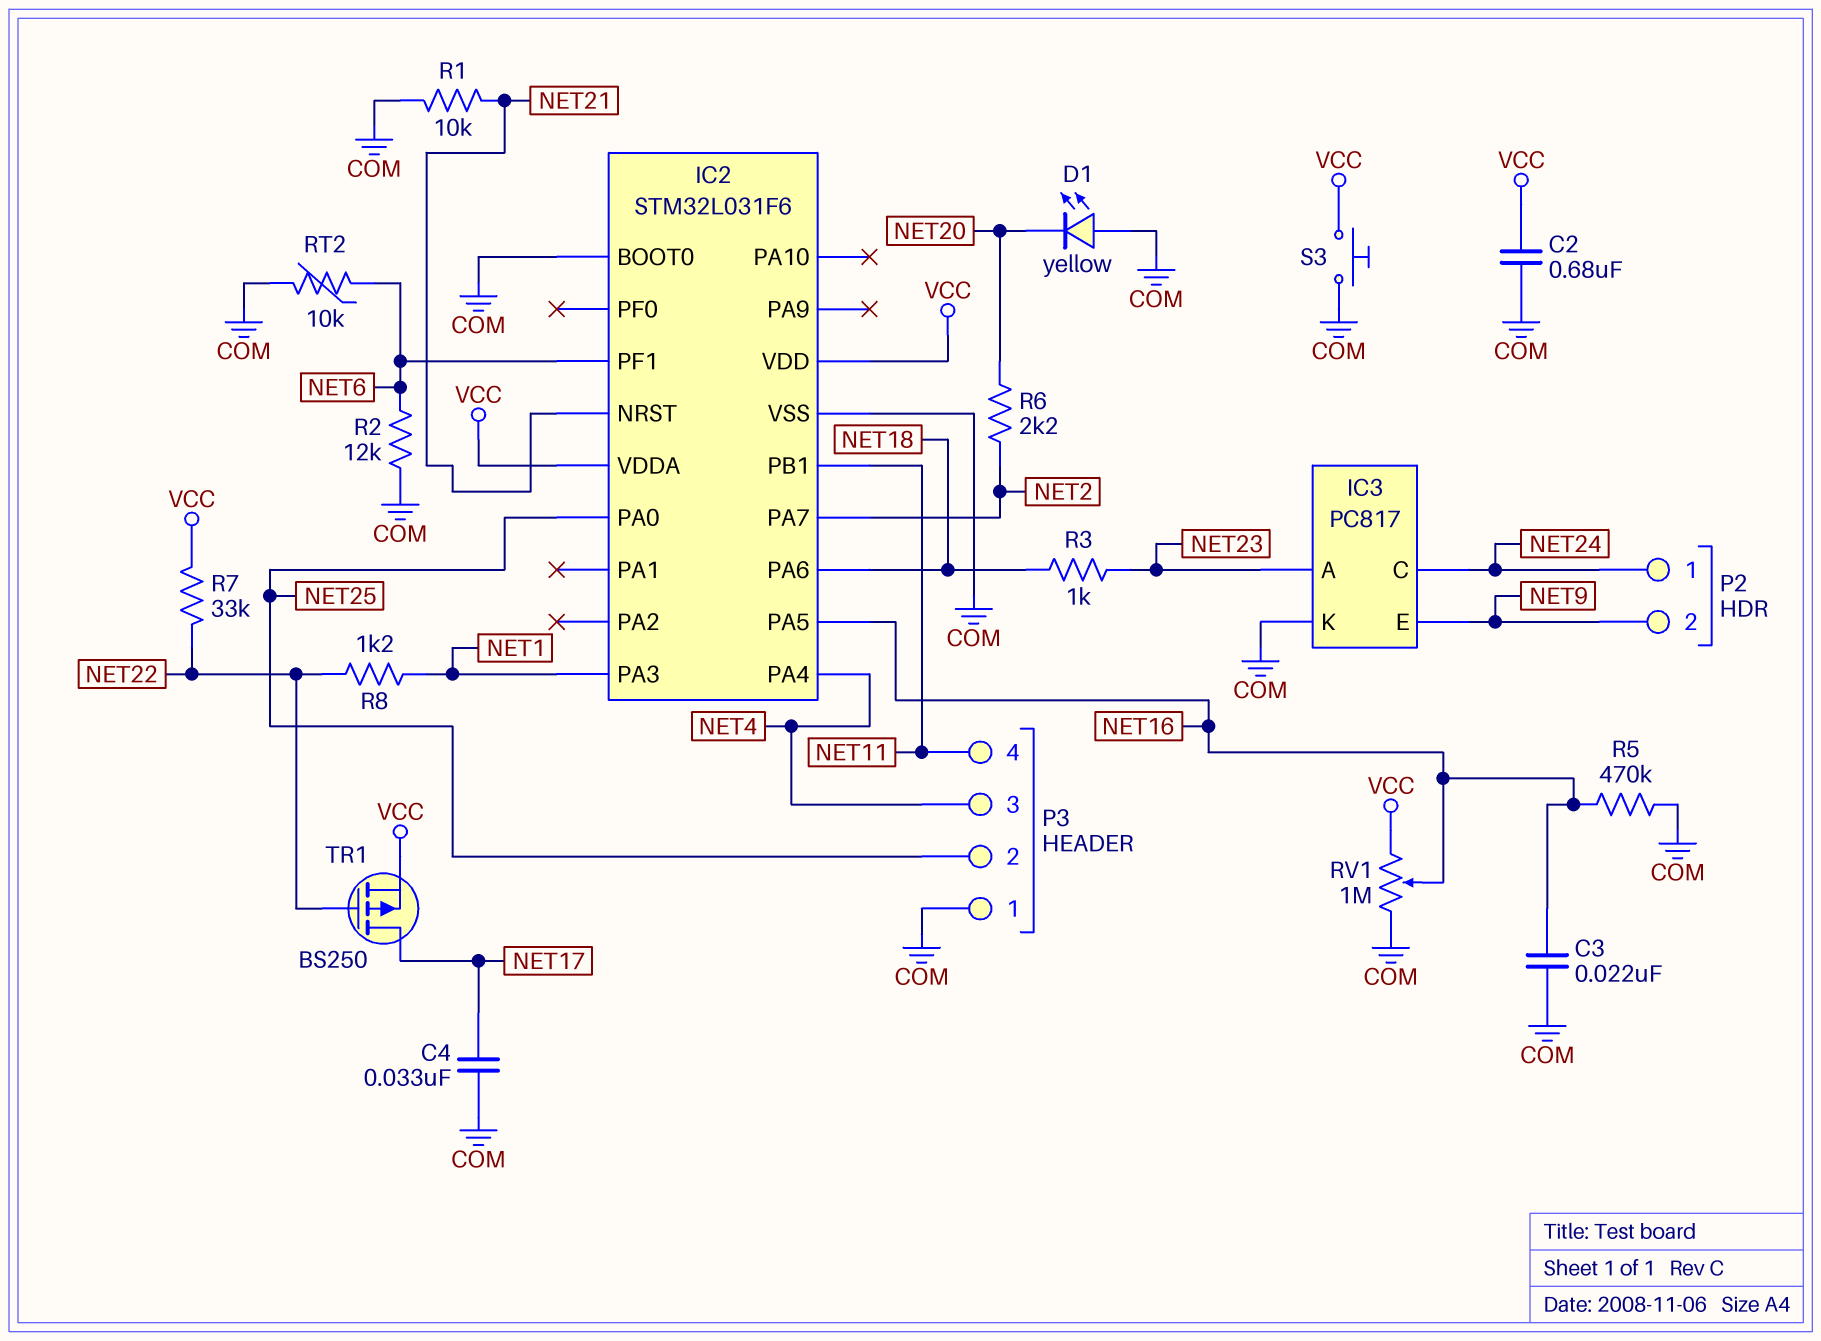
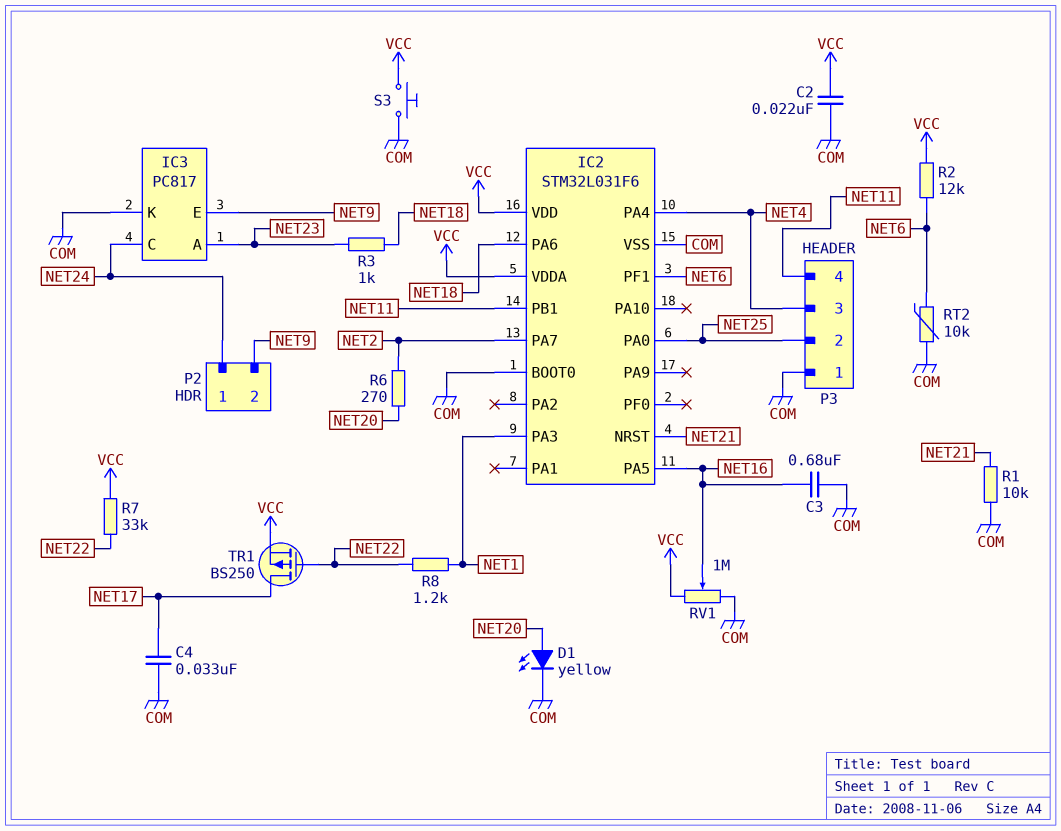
C2: 680nF (COM, VCC) -> 22nF (COM, VCC)
C3: 22nF (COM, NET16) -> 680nF (COM, NET16)
D1: LED yellow (A COM, K NET20) -> LED yellow (A NET20, K COM)
R2: 12k (COM, NET6) -> 12k (NET6, VCC)
R5: 470k (COM, NET16) -> none
R6: 2.2k (NET2, NET20) -> 270 (NET2, NET20)

